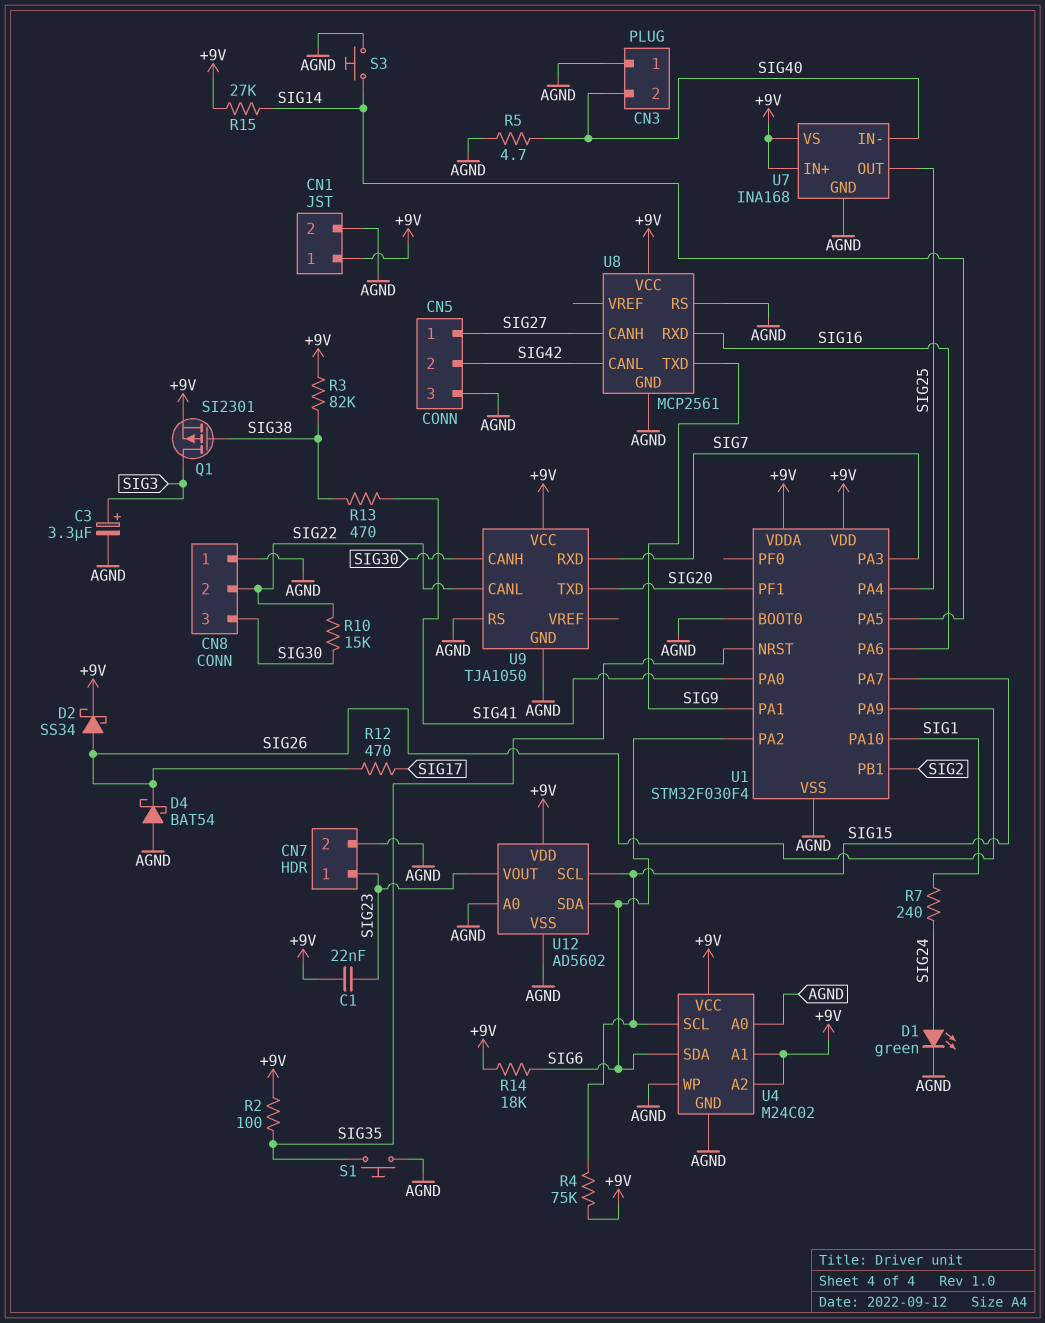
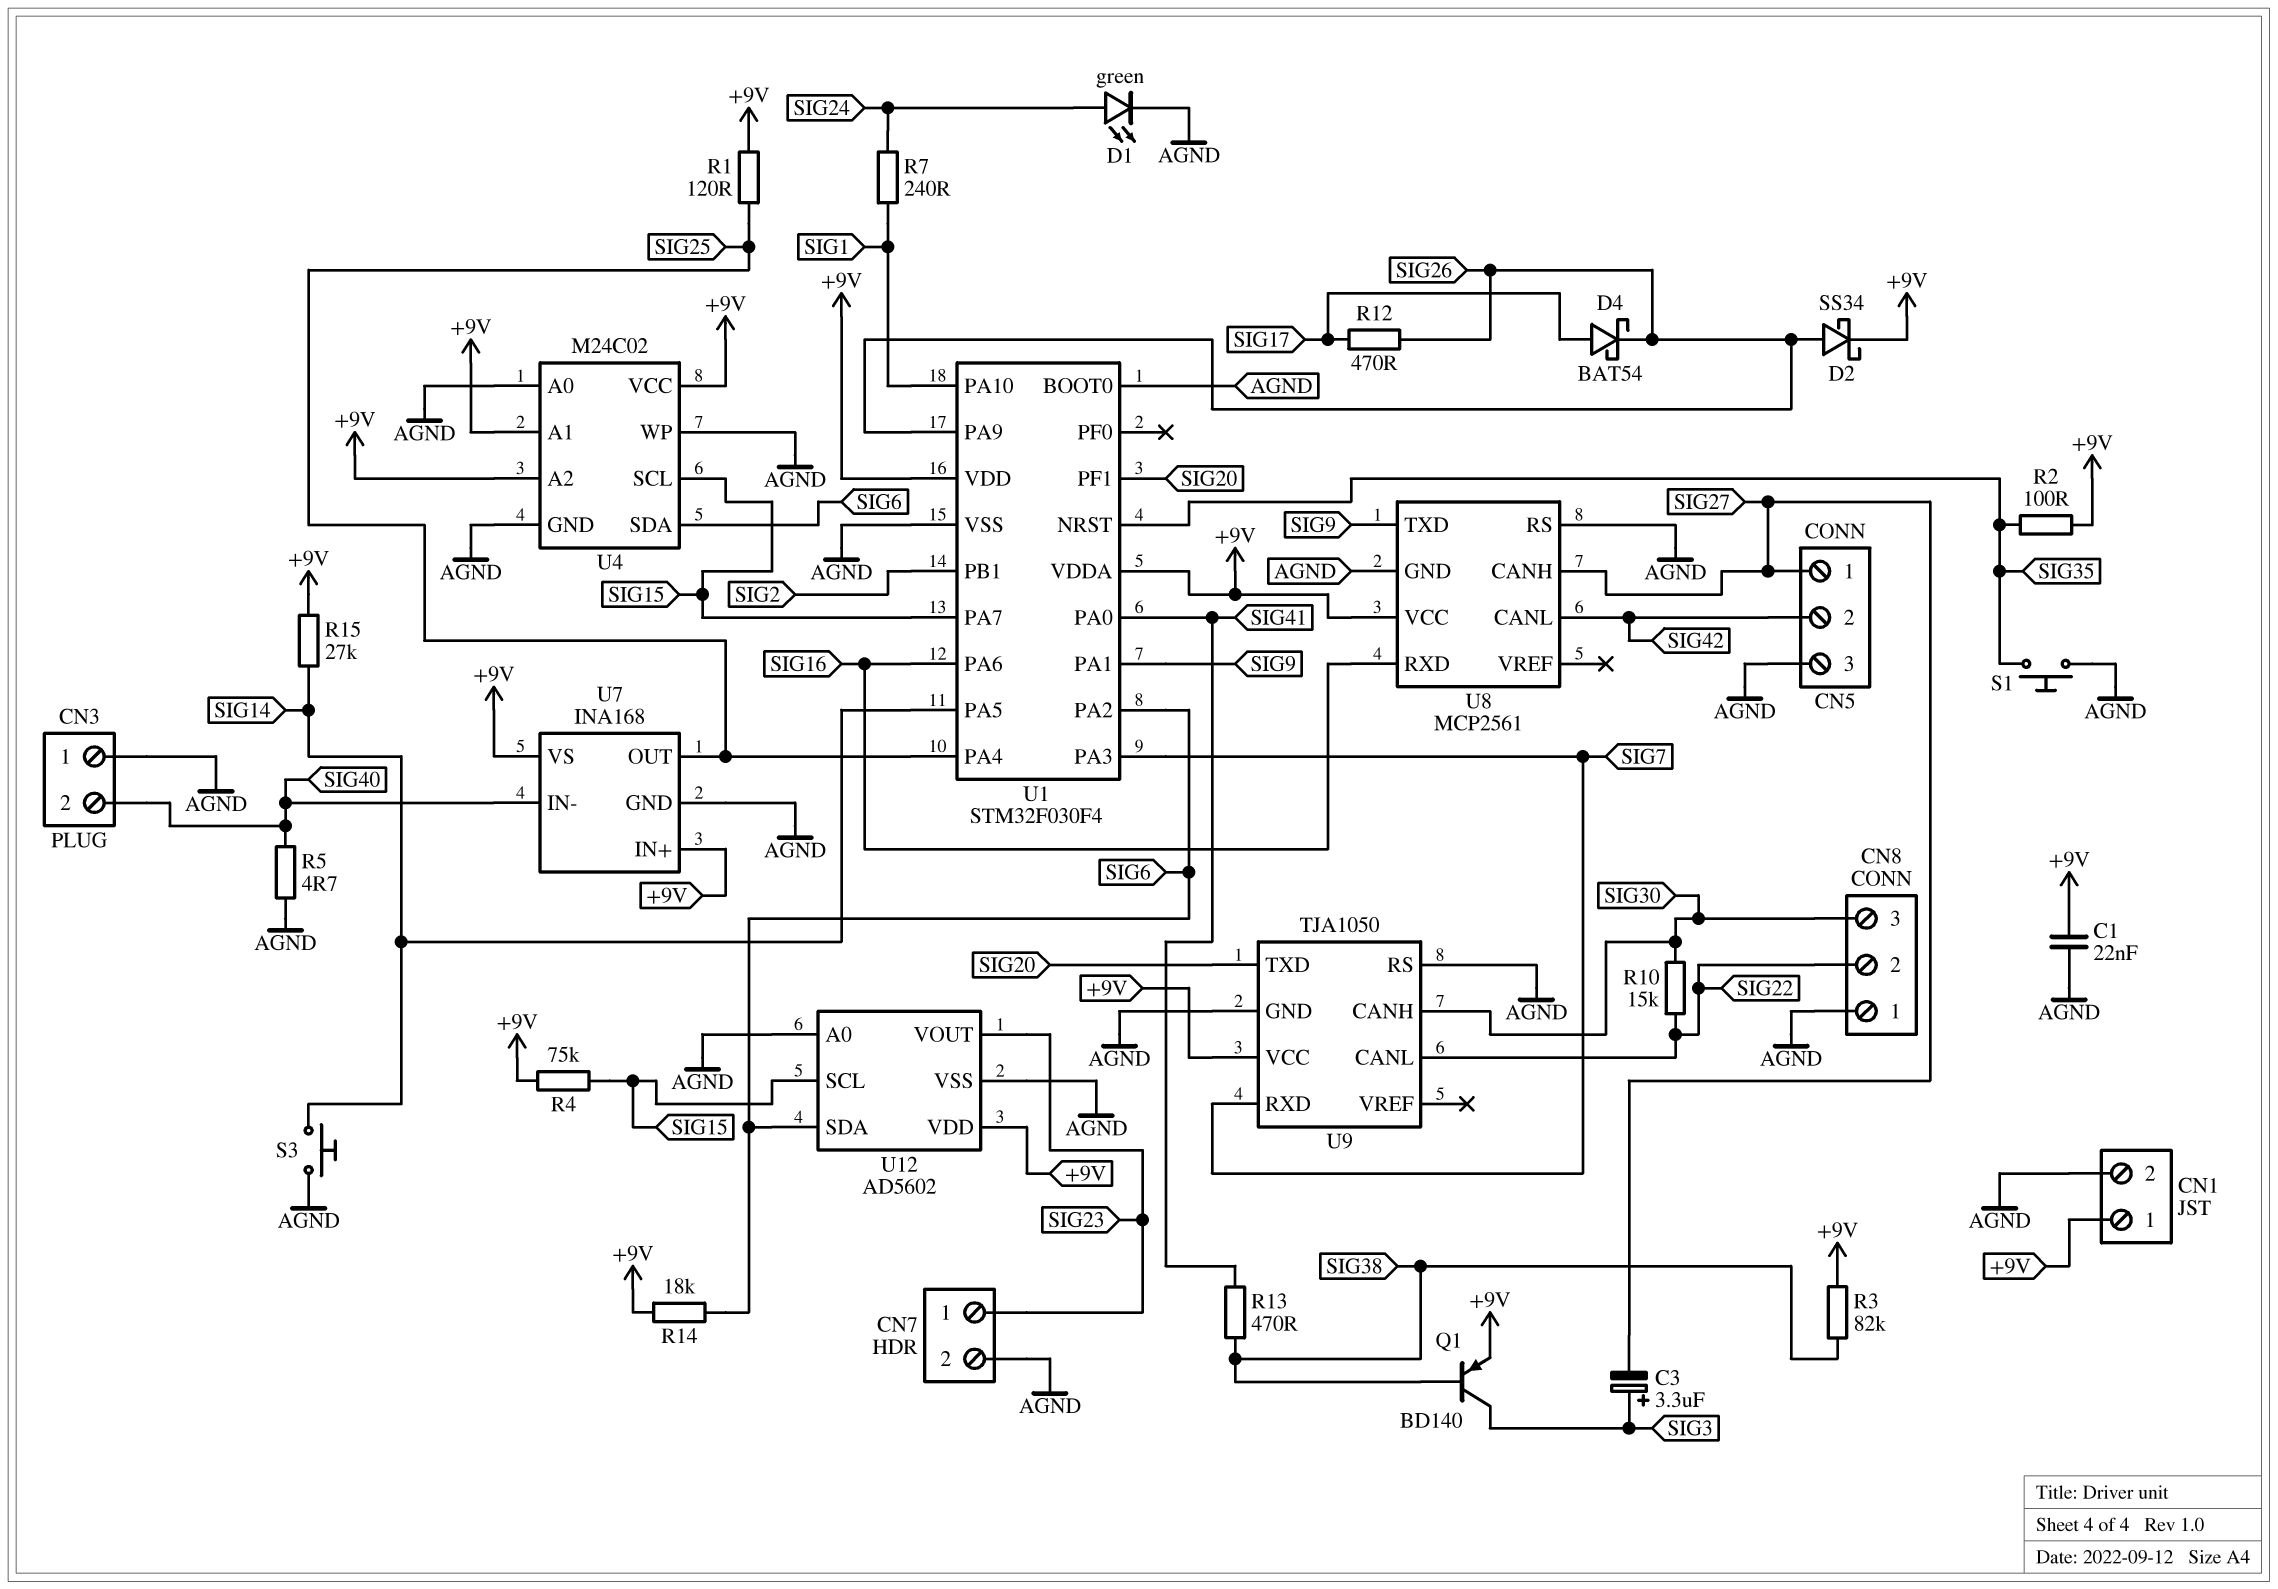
C1: 22nF (+9V, SIG23) -> 22nF (+9V, AGND)
C3: 3.3uF (plus SIG3, minus AGND) -> 3.3uF (plus SIG3, minus SIG27)
D4: schottky BAT54 (A AGND, K SIG26) -> schottky BAT54 (A SIG17, K SIG26)
Q1: PMOS SI2301 (G SIG38, D SIG3, S +9V) -> PNP BD140 (B SIG38, C SIG3, E +9V)
R1: none -> 120 (+9V, SIG25)

